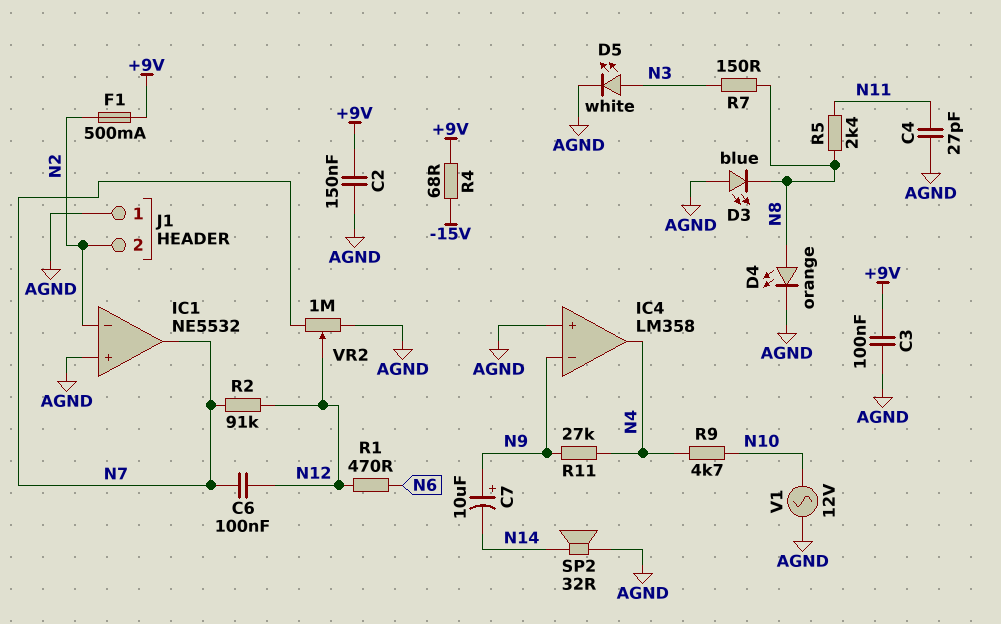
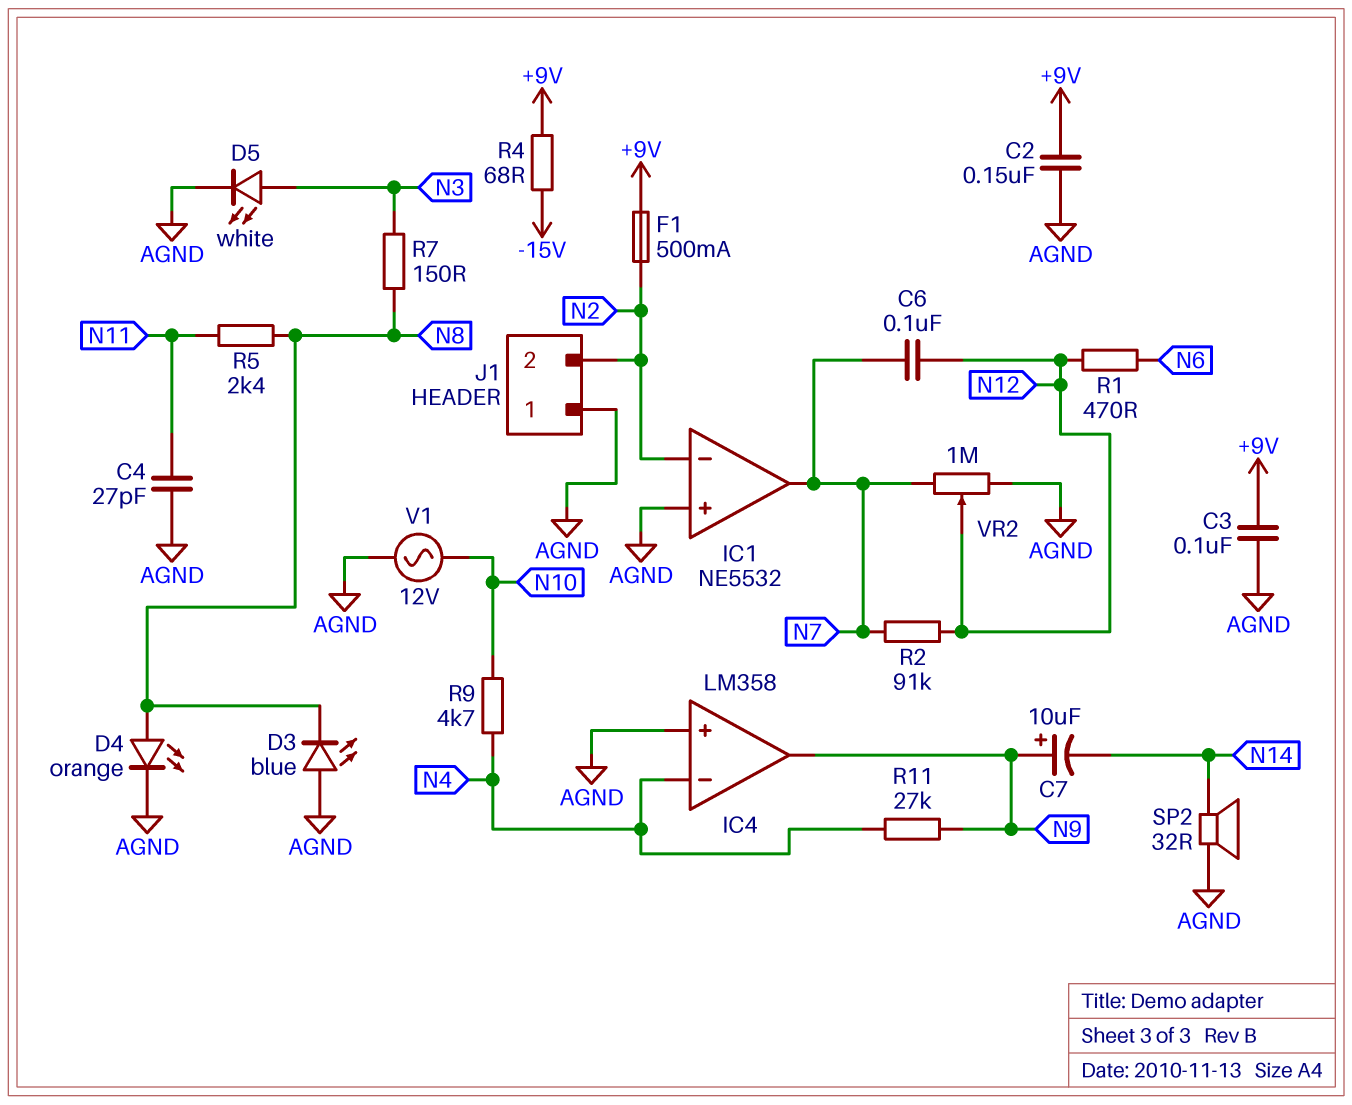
IC4 pin in-: N9 -> N4
IC4 pin out: N4 -> N9

